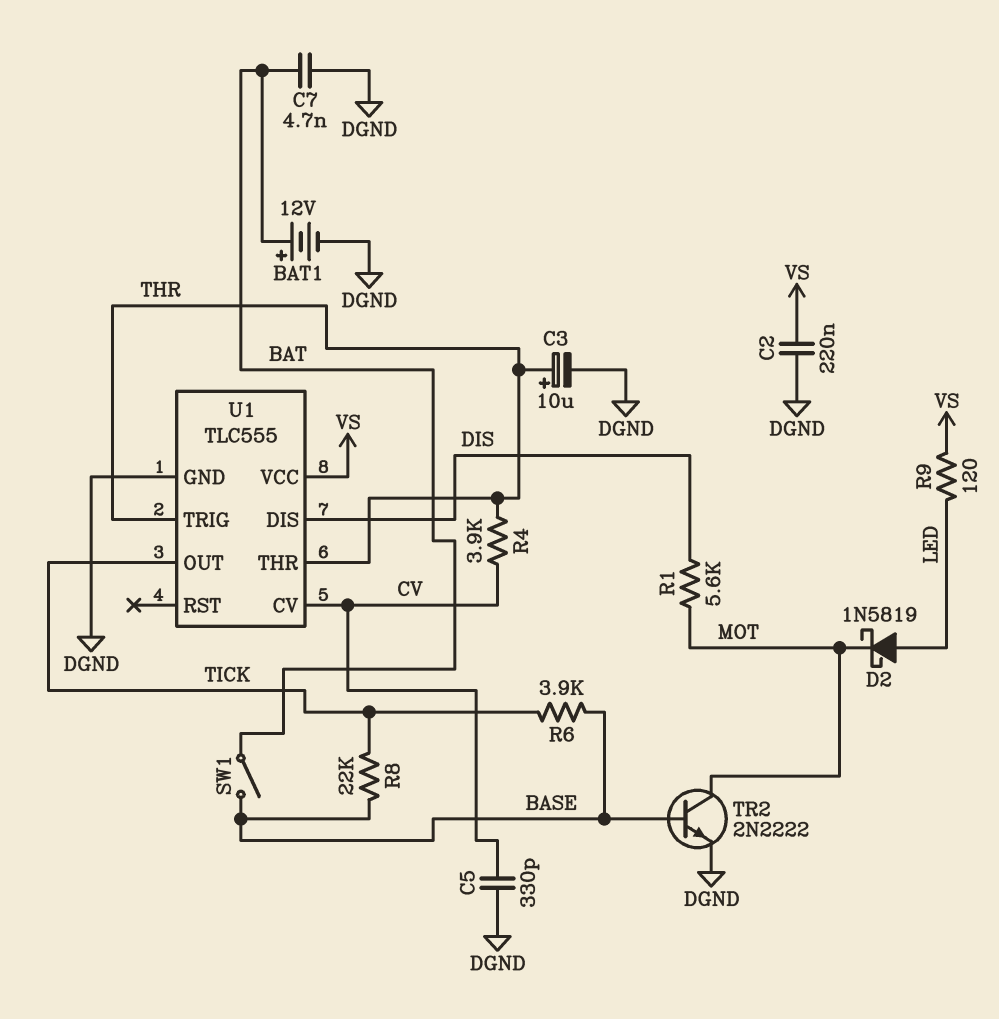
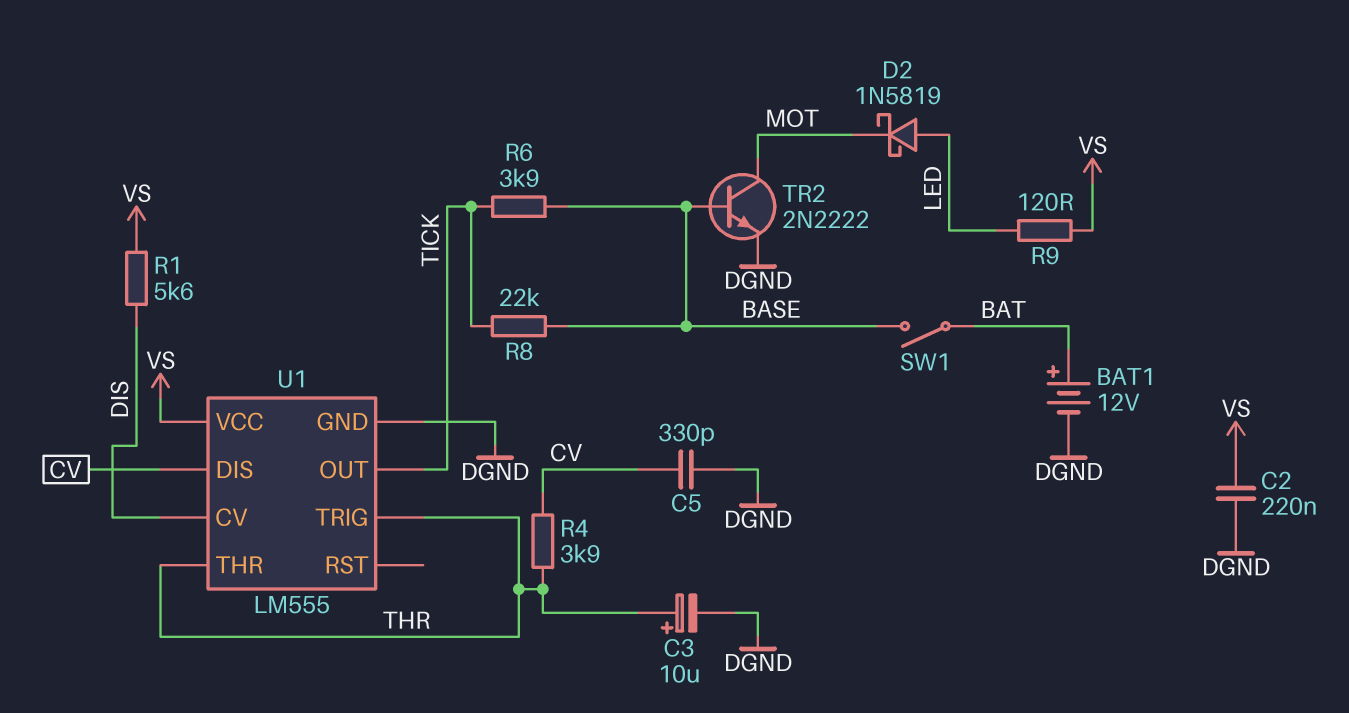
C7: 4.7nF (BAT, DGND) -> none
R1: 5.6k (DIS, MOT) -> 5.6k (DIS, VS)
U1: TLC555 -> LM555
U1 pin CV: CV -> DIS
U1 pin DIS: DIS -> CV

